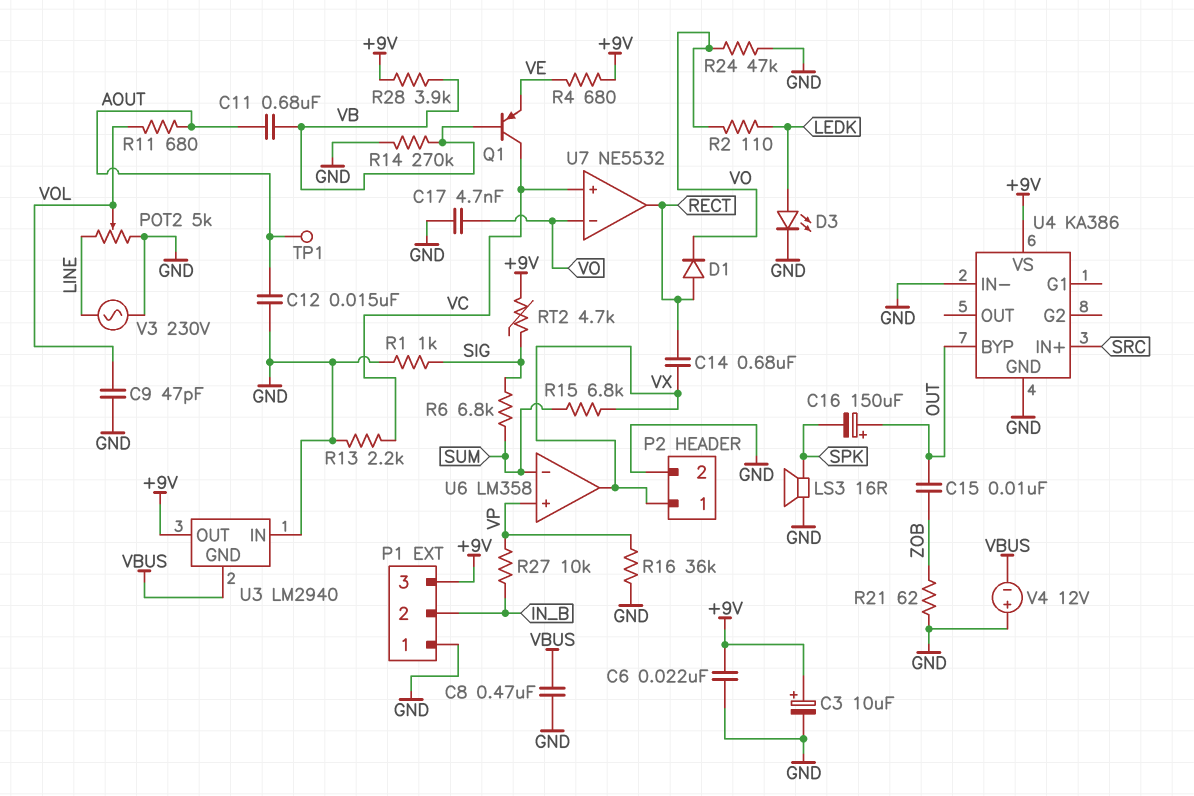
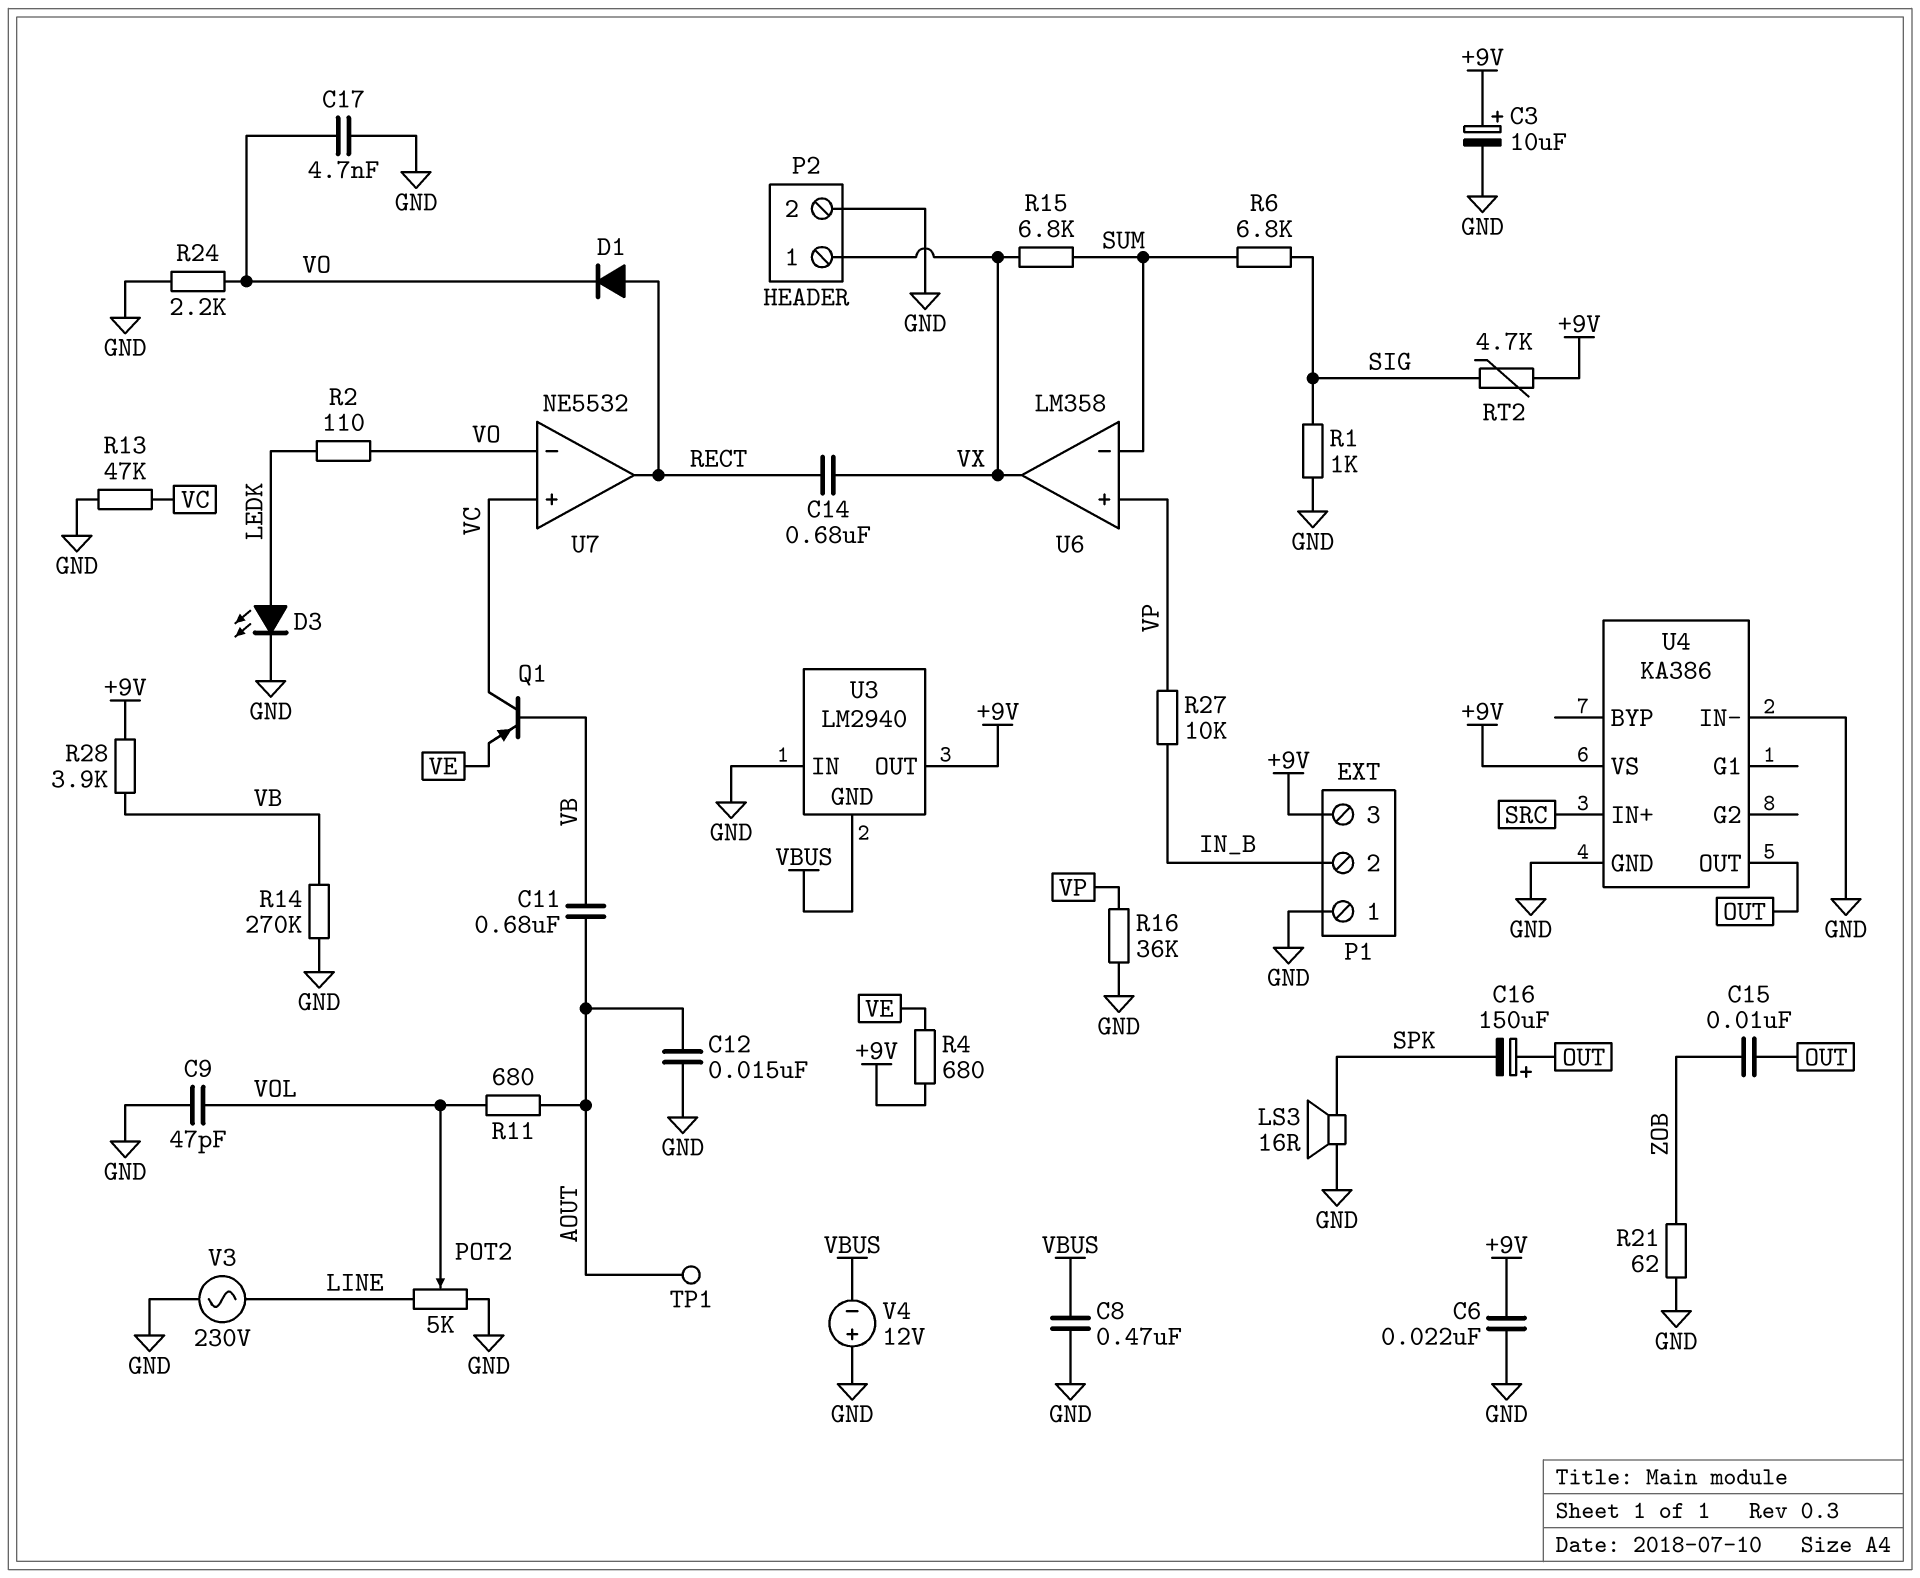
R13: 2.2k (GND, VC) -> 47k (GND, VC)
R24: 47k (GND, VO) -> 2.2k (GND, VO)
U4 pin BYP: OUT -> none
U4 pin OUT: none -> OUT

